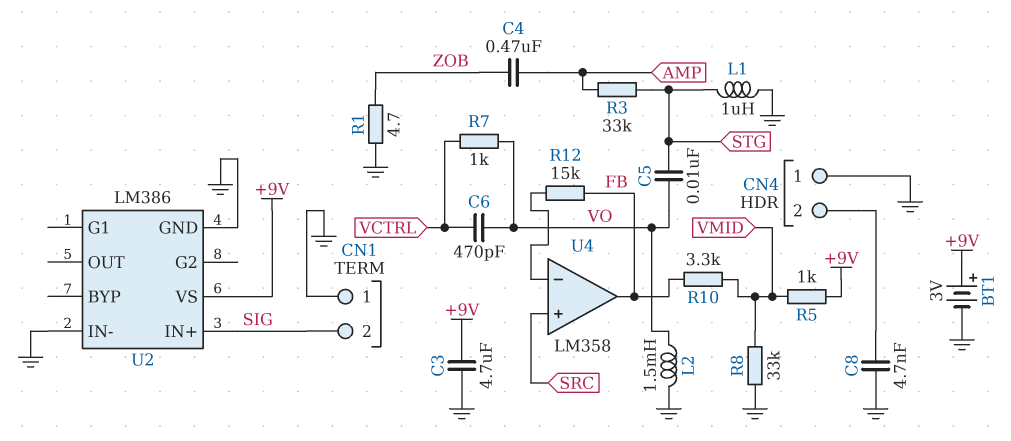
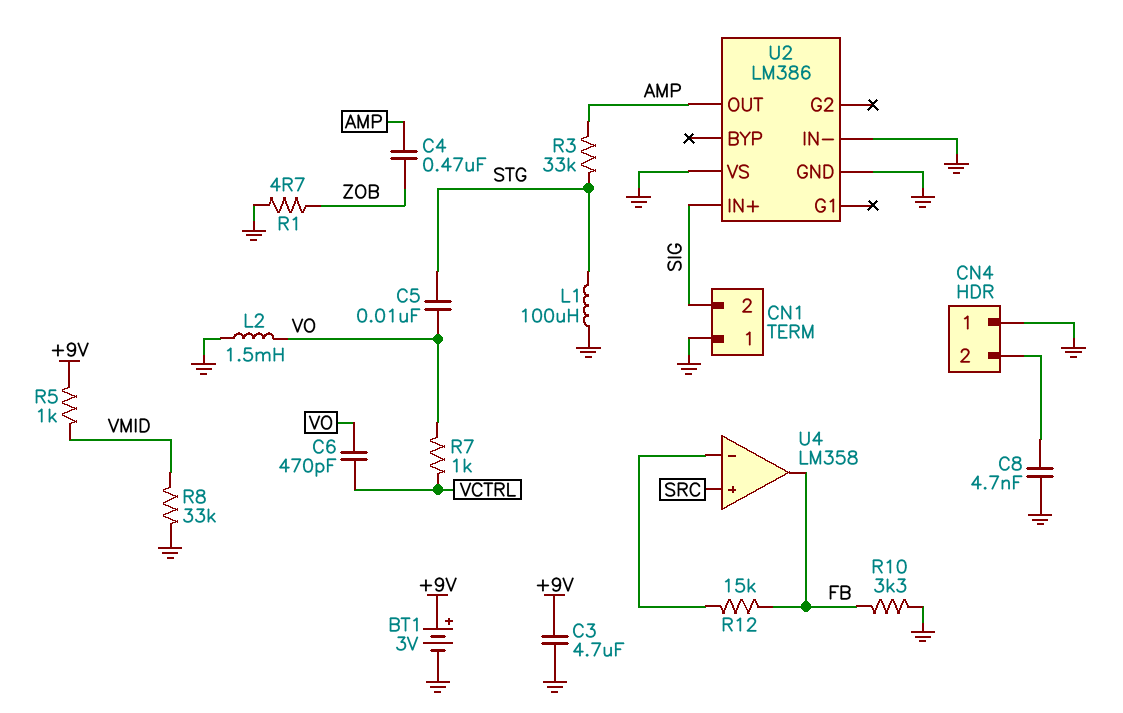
L1: 1uH (GND, STG) -> 100uH (GND, STG)
R10: 3.3k (FB, VMID) -> 3.3k (FB, GND)
U2 pin OUT: none -> AMP
U2 pin VS: +9V -> GND

